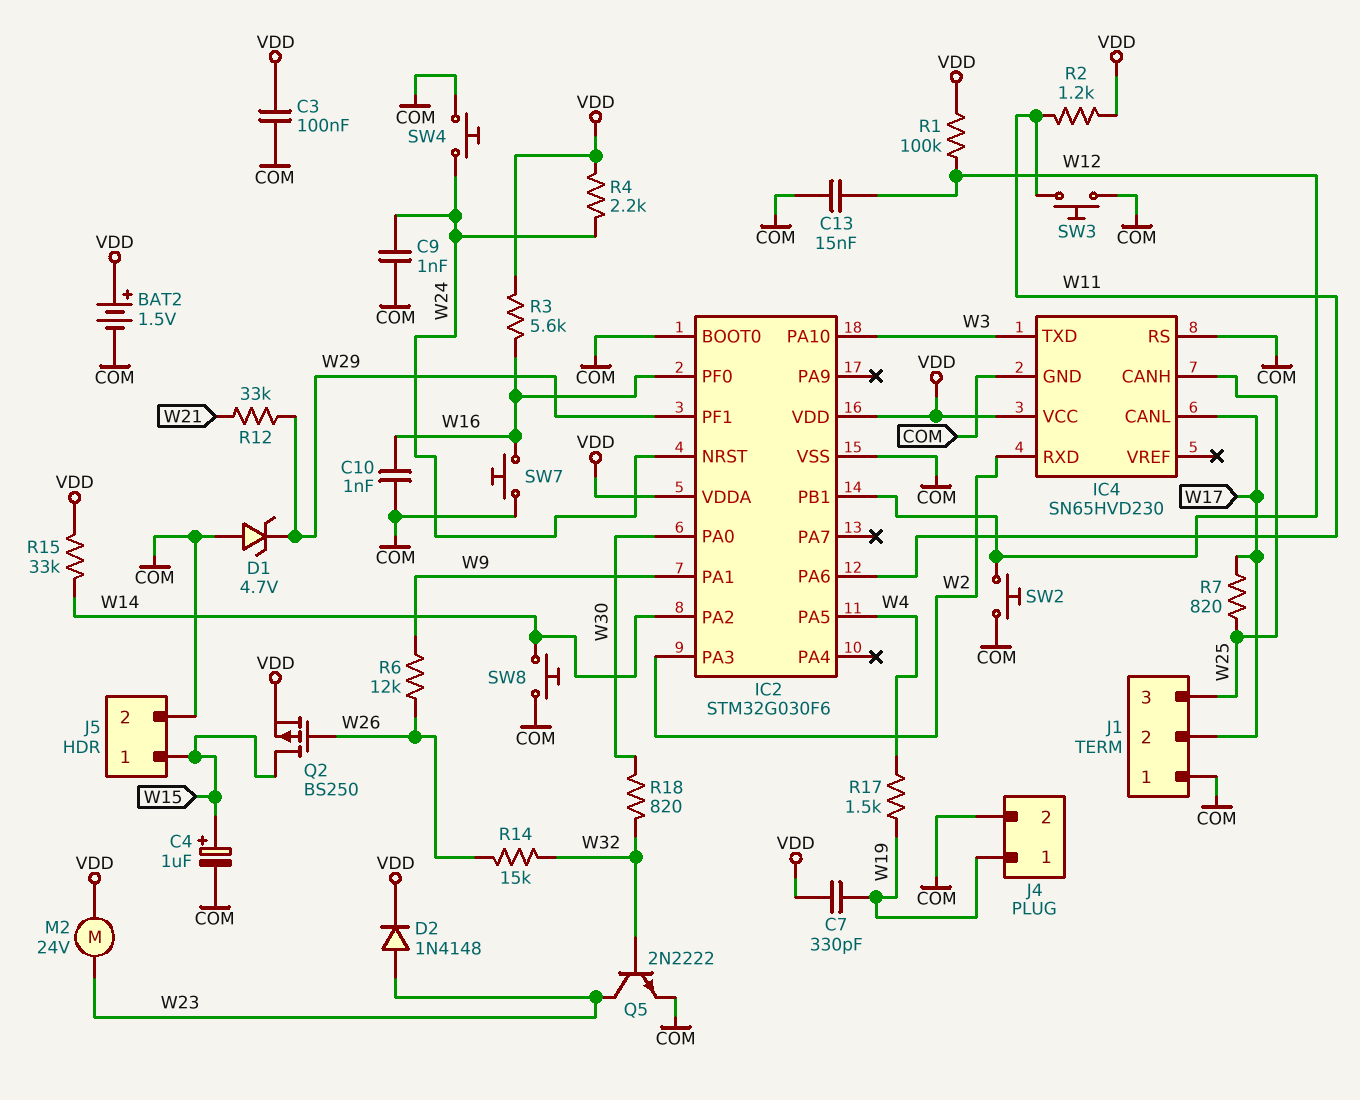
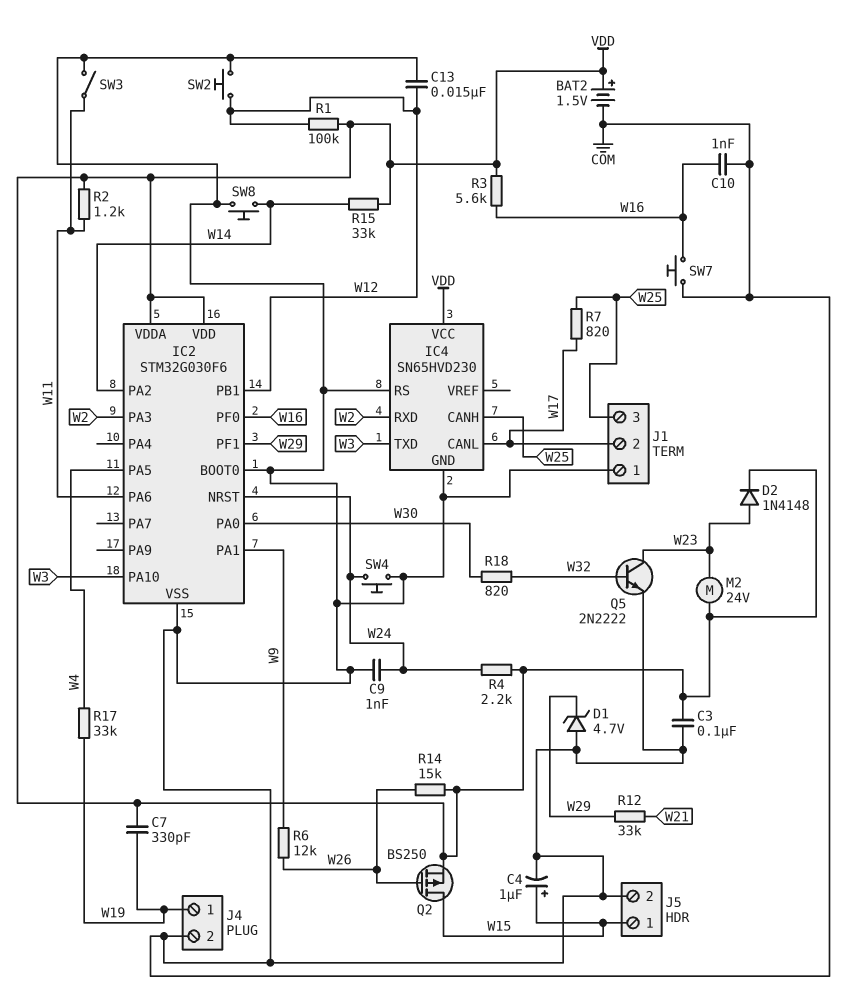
R14: 15k (W26, W32) -> 15k (VDD, W26)
R17: 1.5k (W4, W19) -> 33k (W4, W19)
SW3: button (COM, W11) -> switch (COM, W11)

